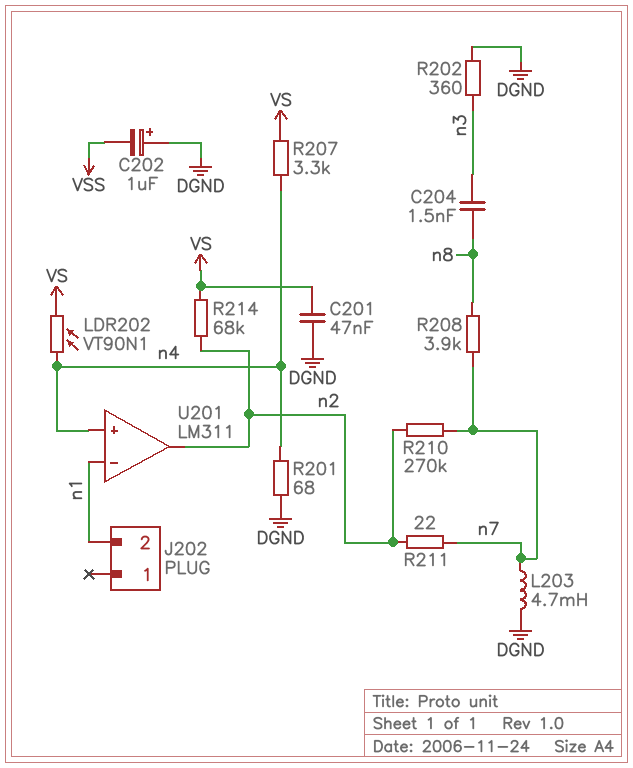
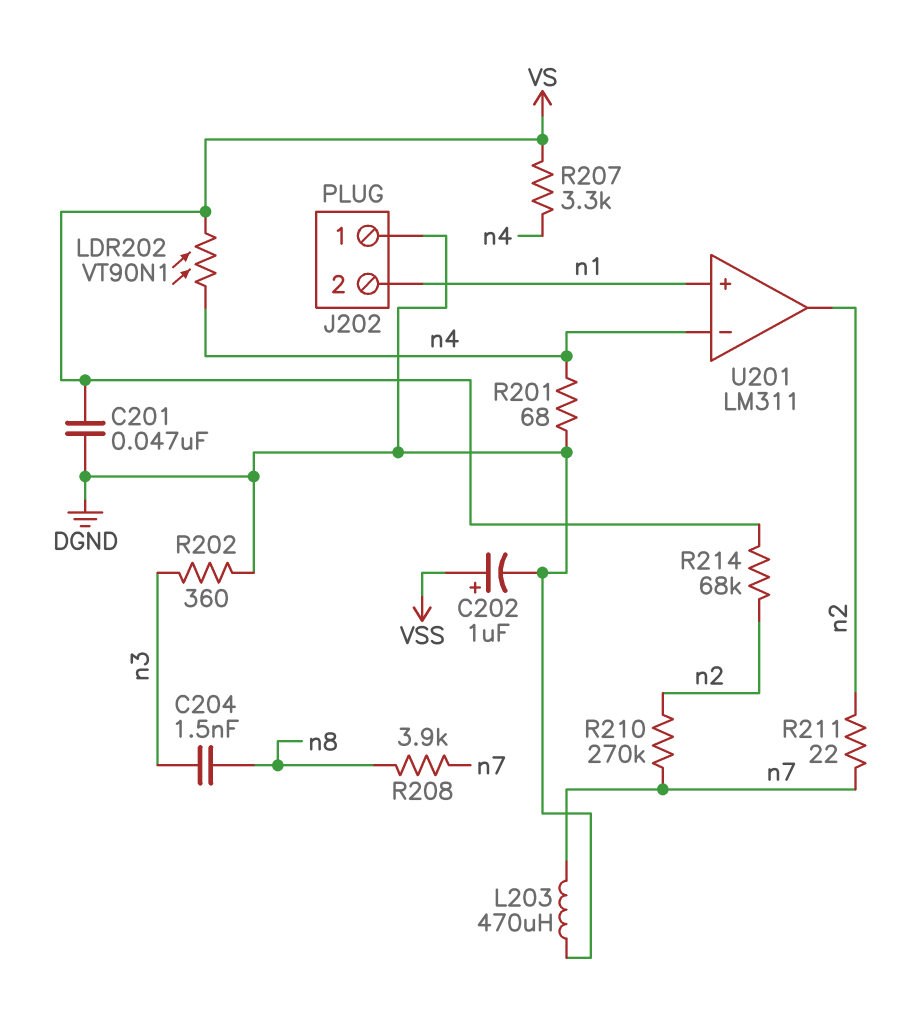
C202: 1uF (plus DGND, minus VSS) -> 1uF (plus VSS, minus DGND)
J202 pin 1: none -> DGND
L203: 4.7mH (DGND, n7) -> 470uH (DGND, n7)
U201 pin in+: n4 -> n1
U201 pin in-: n1 -> n4

